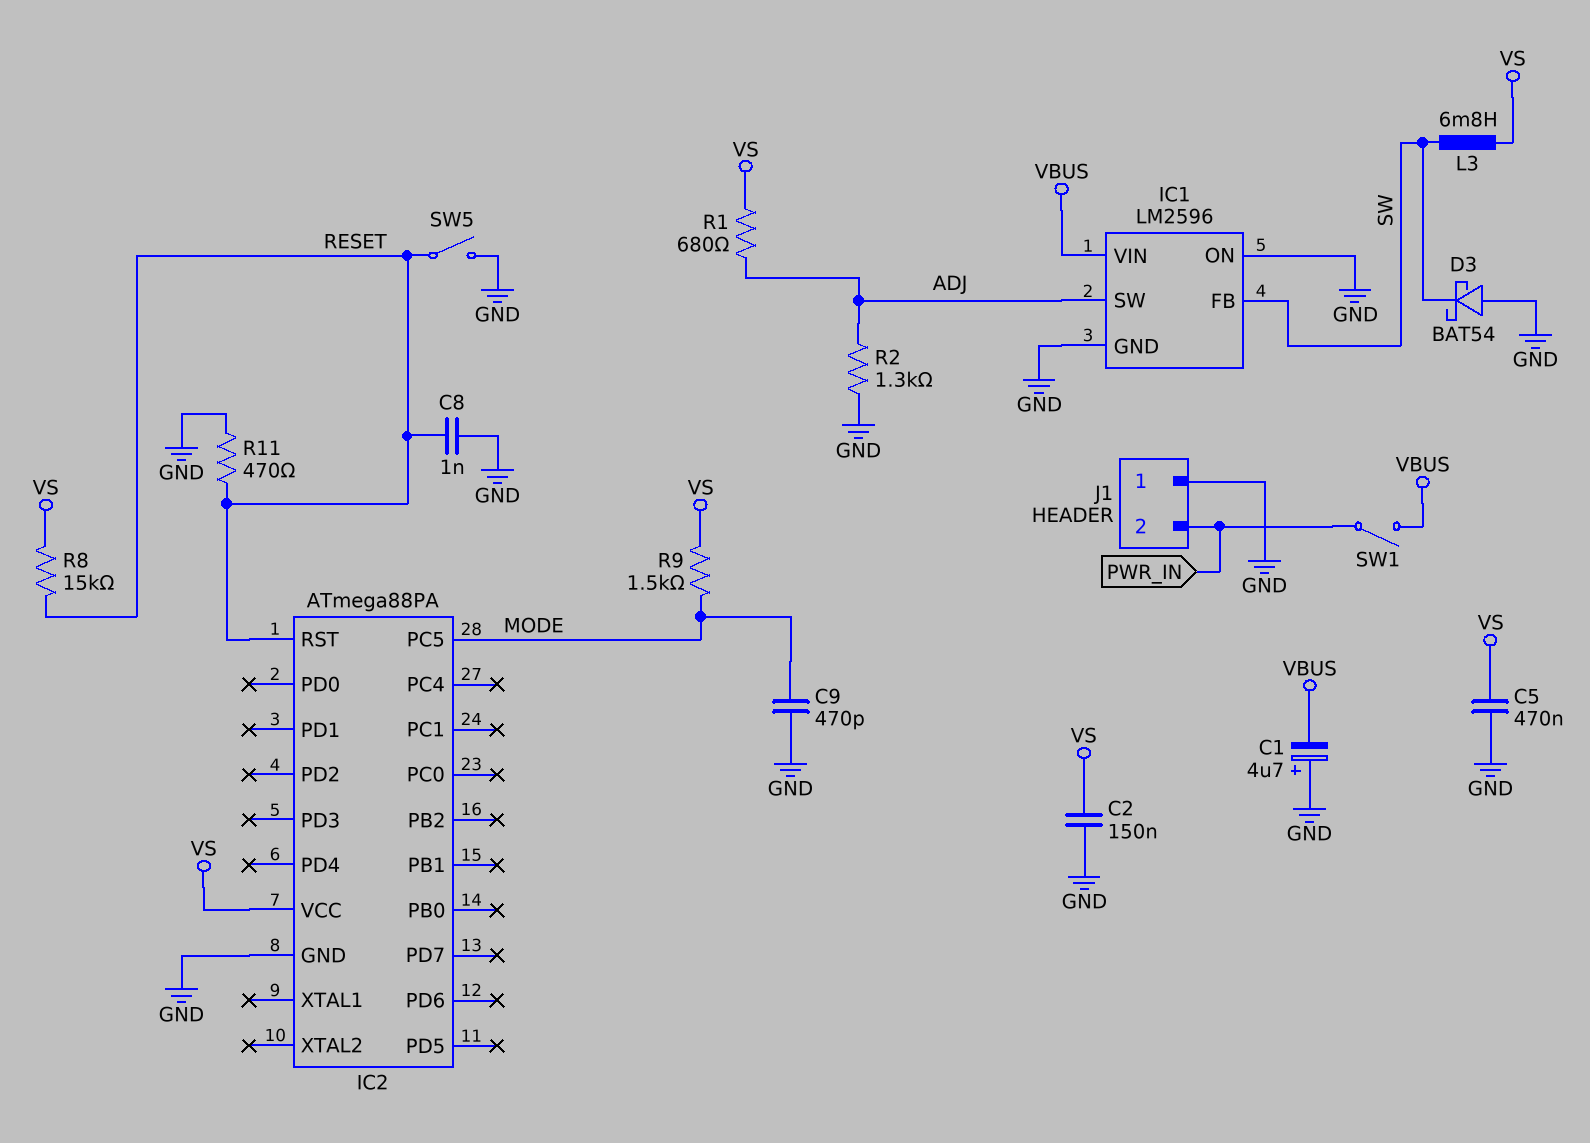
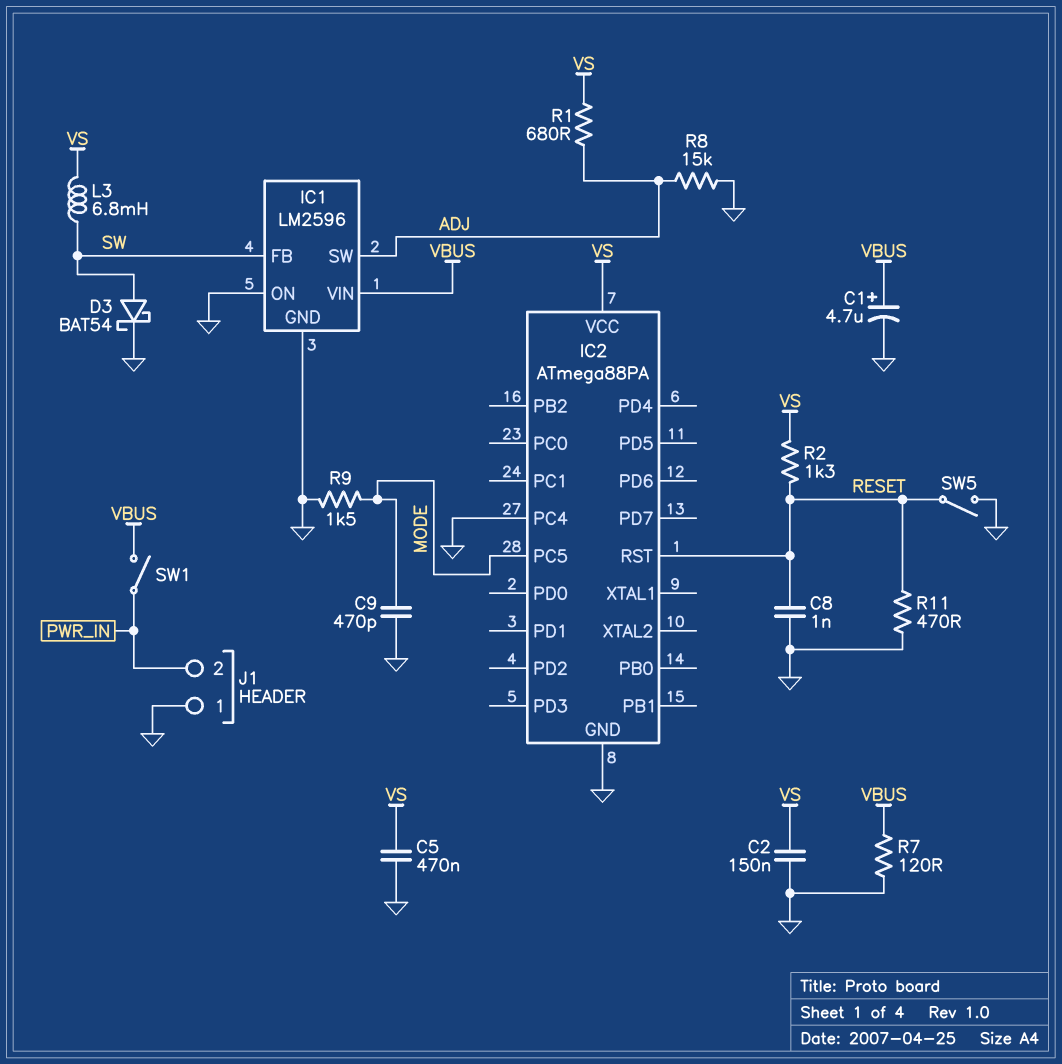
C1: 4.7uF (plus GND, minus VBUS) -> 4.7uF (plus VBUS, minus GND)
D3: schottky BAT54 (A GND, K SW) -> schottky BAT54 (A SW, K GND)
IC2 pin PC4: none -> GND
R2: 1.3k (ADJ, GND) -> 1.3k (RESET, VS)
R7: none -> 120 (GND, VBUS)
R8: 15k (RESET, VS) -> 15k (ADJ, GND)
R9: 1.5k (MODE, VS) -> 1.5k (GND, MODE)

